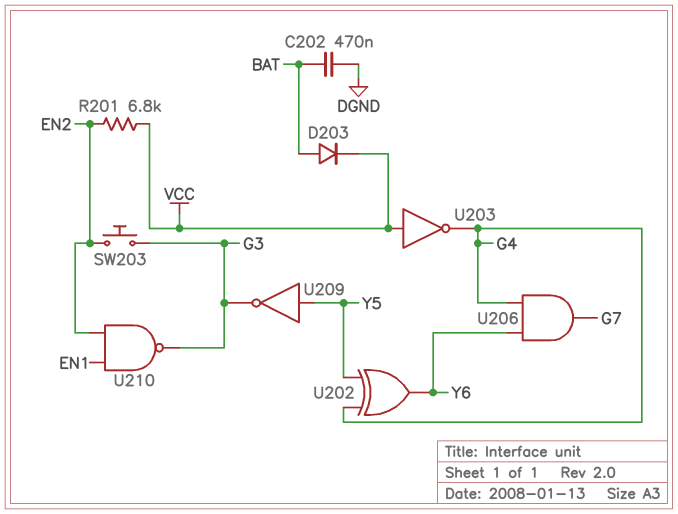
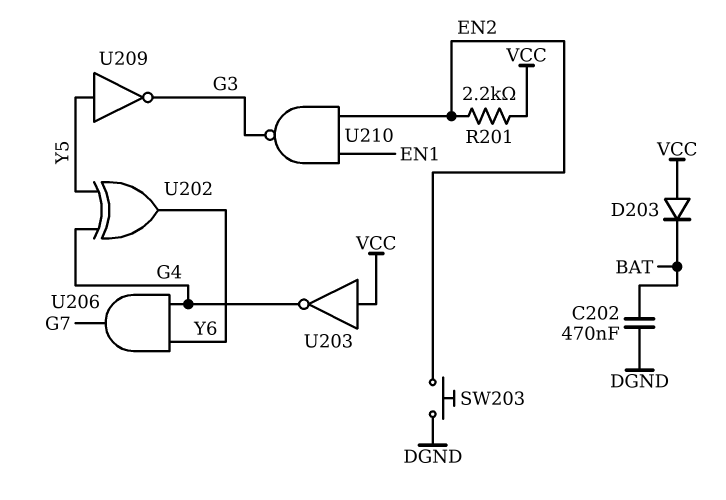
D203: diode (A BAT, K VCC) -> diode (A VCC, K BAT)
R201: 6.8k (EN2, VCC) -> 2.2k (EN2, VCC)
SW203: button (EN2, G3) -> button (DGND, EN2)

